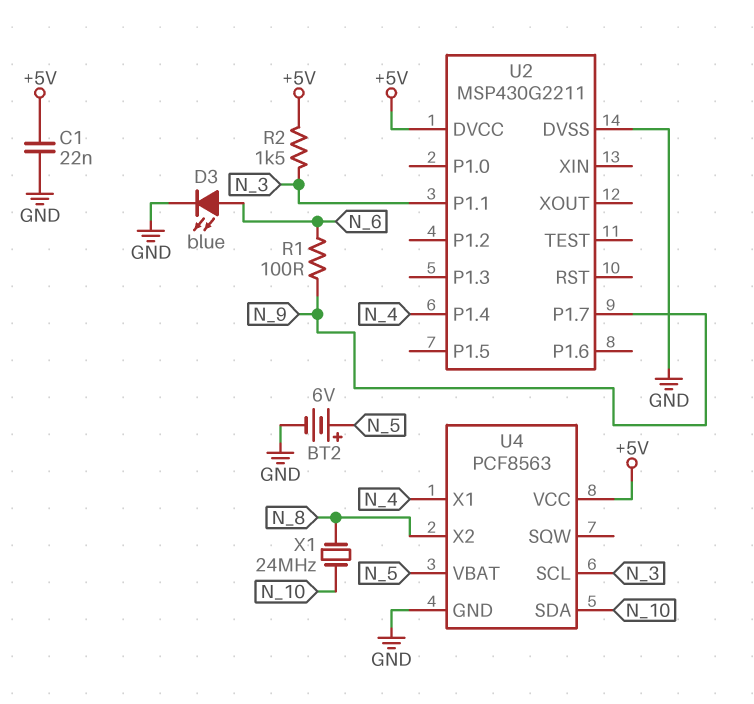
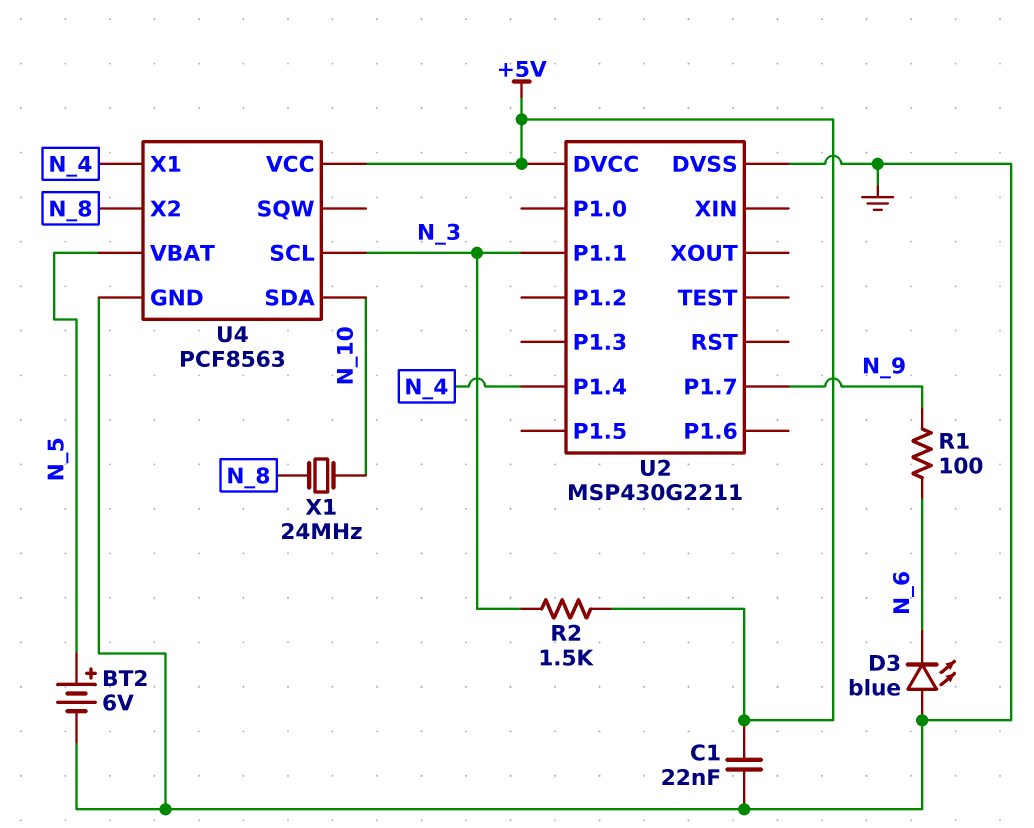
D3: LED blue (A N_6, K GND) -> LED blue (A GND, K N_6)

